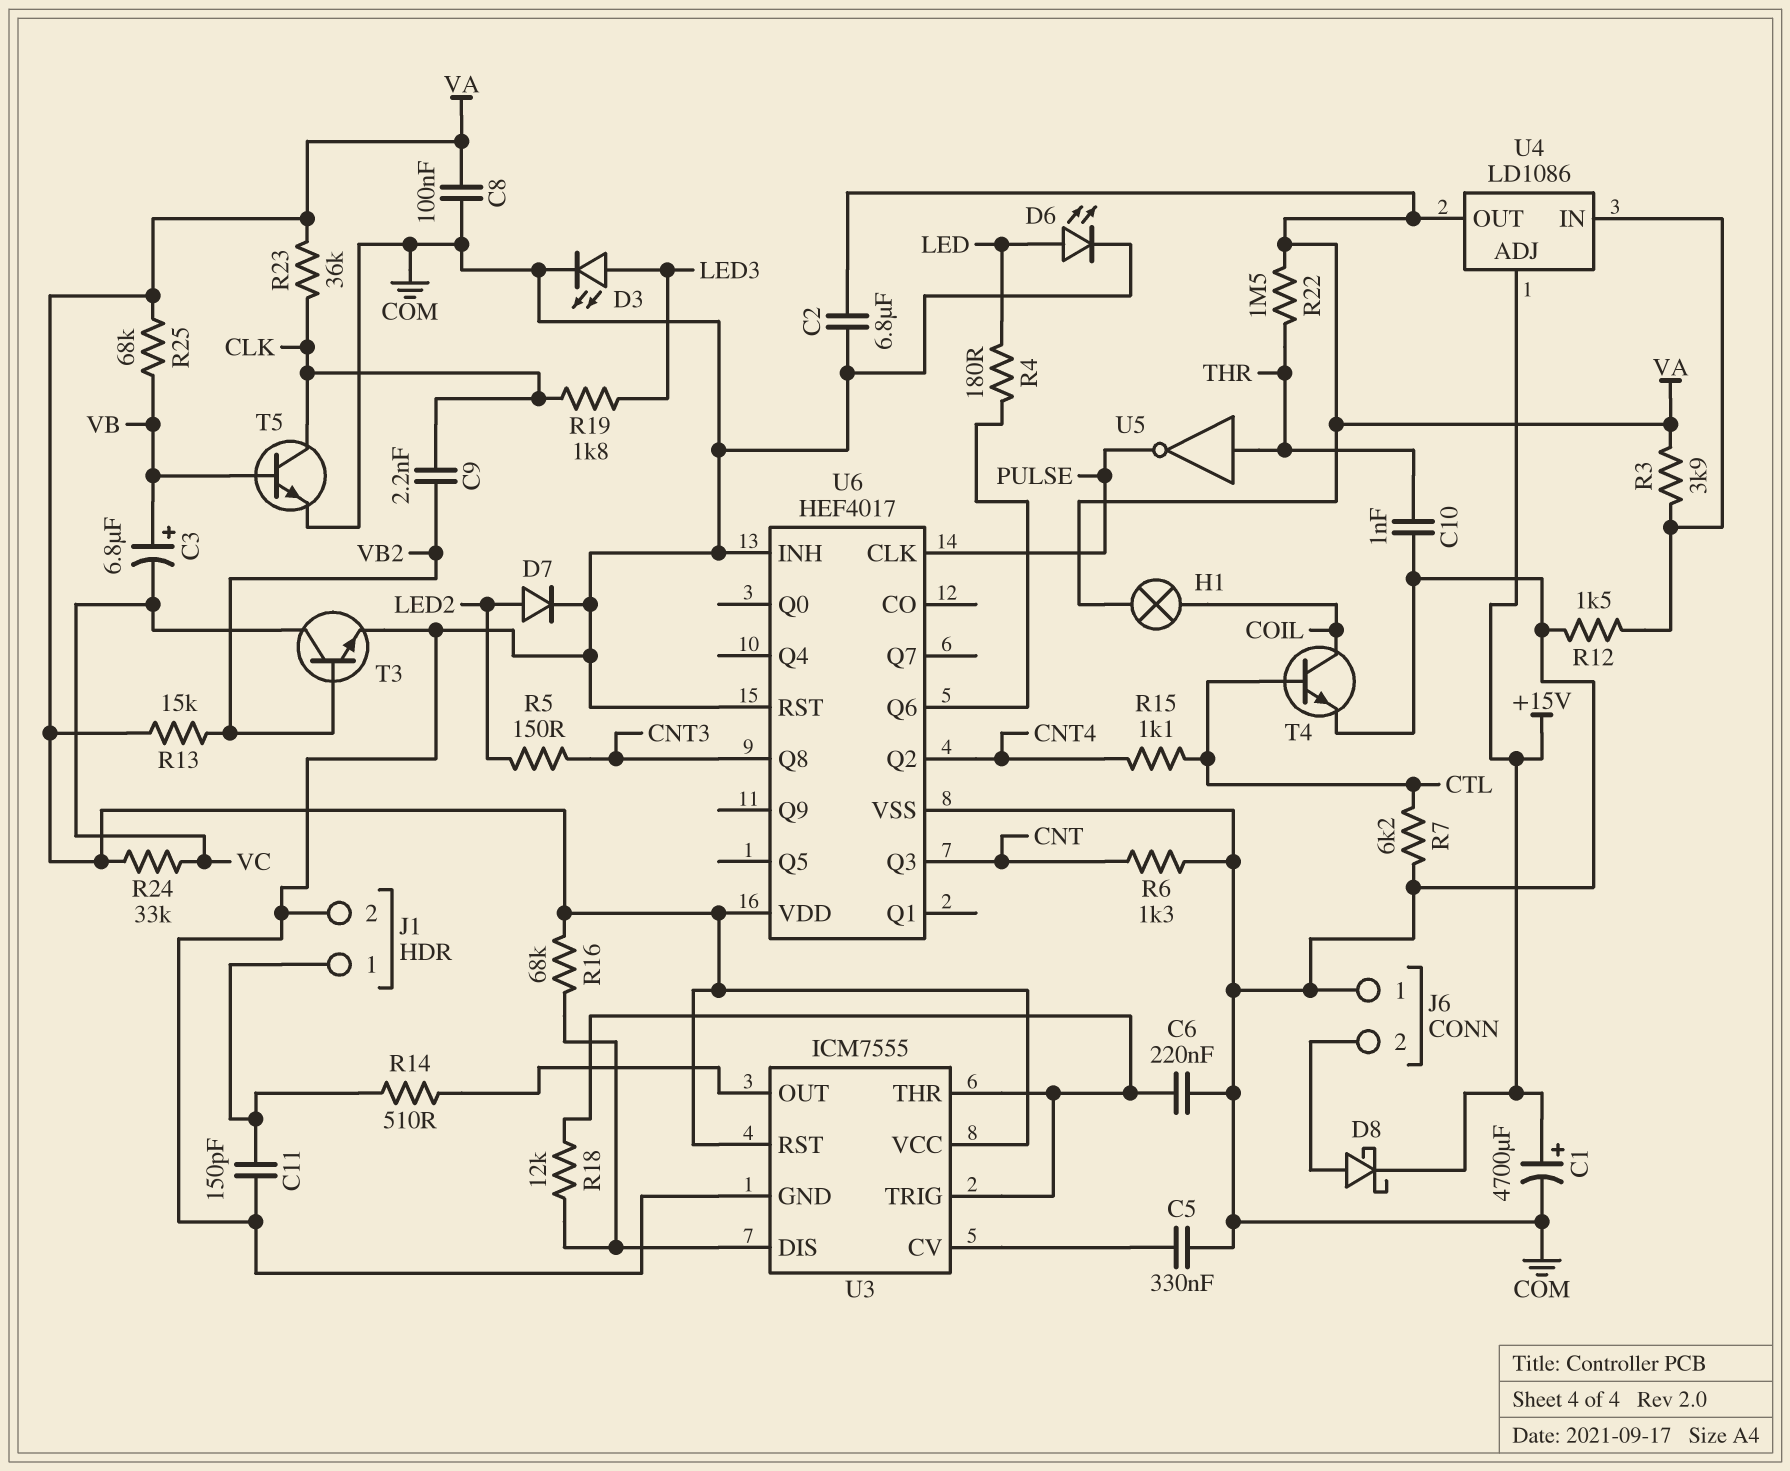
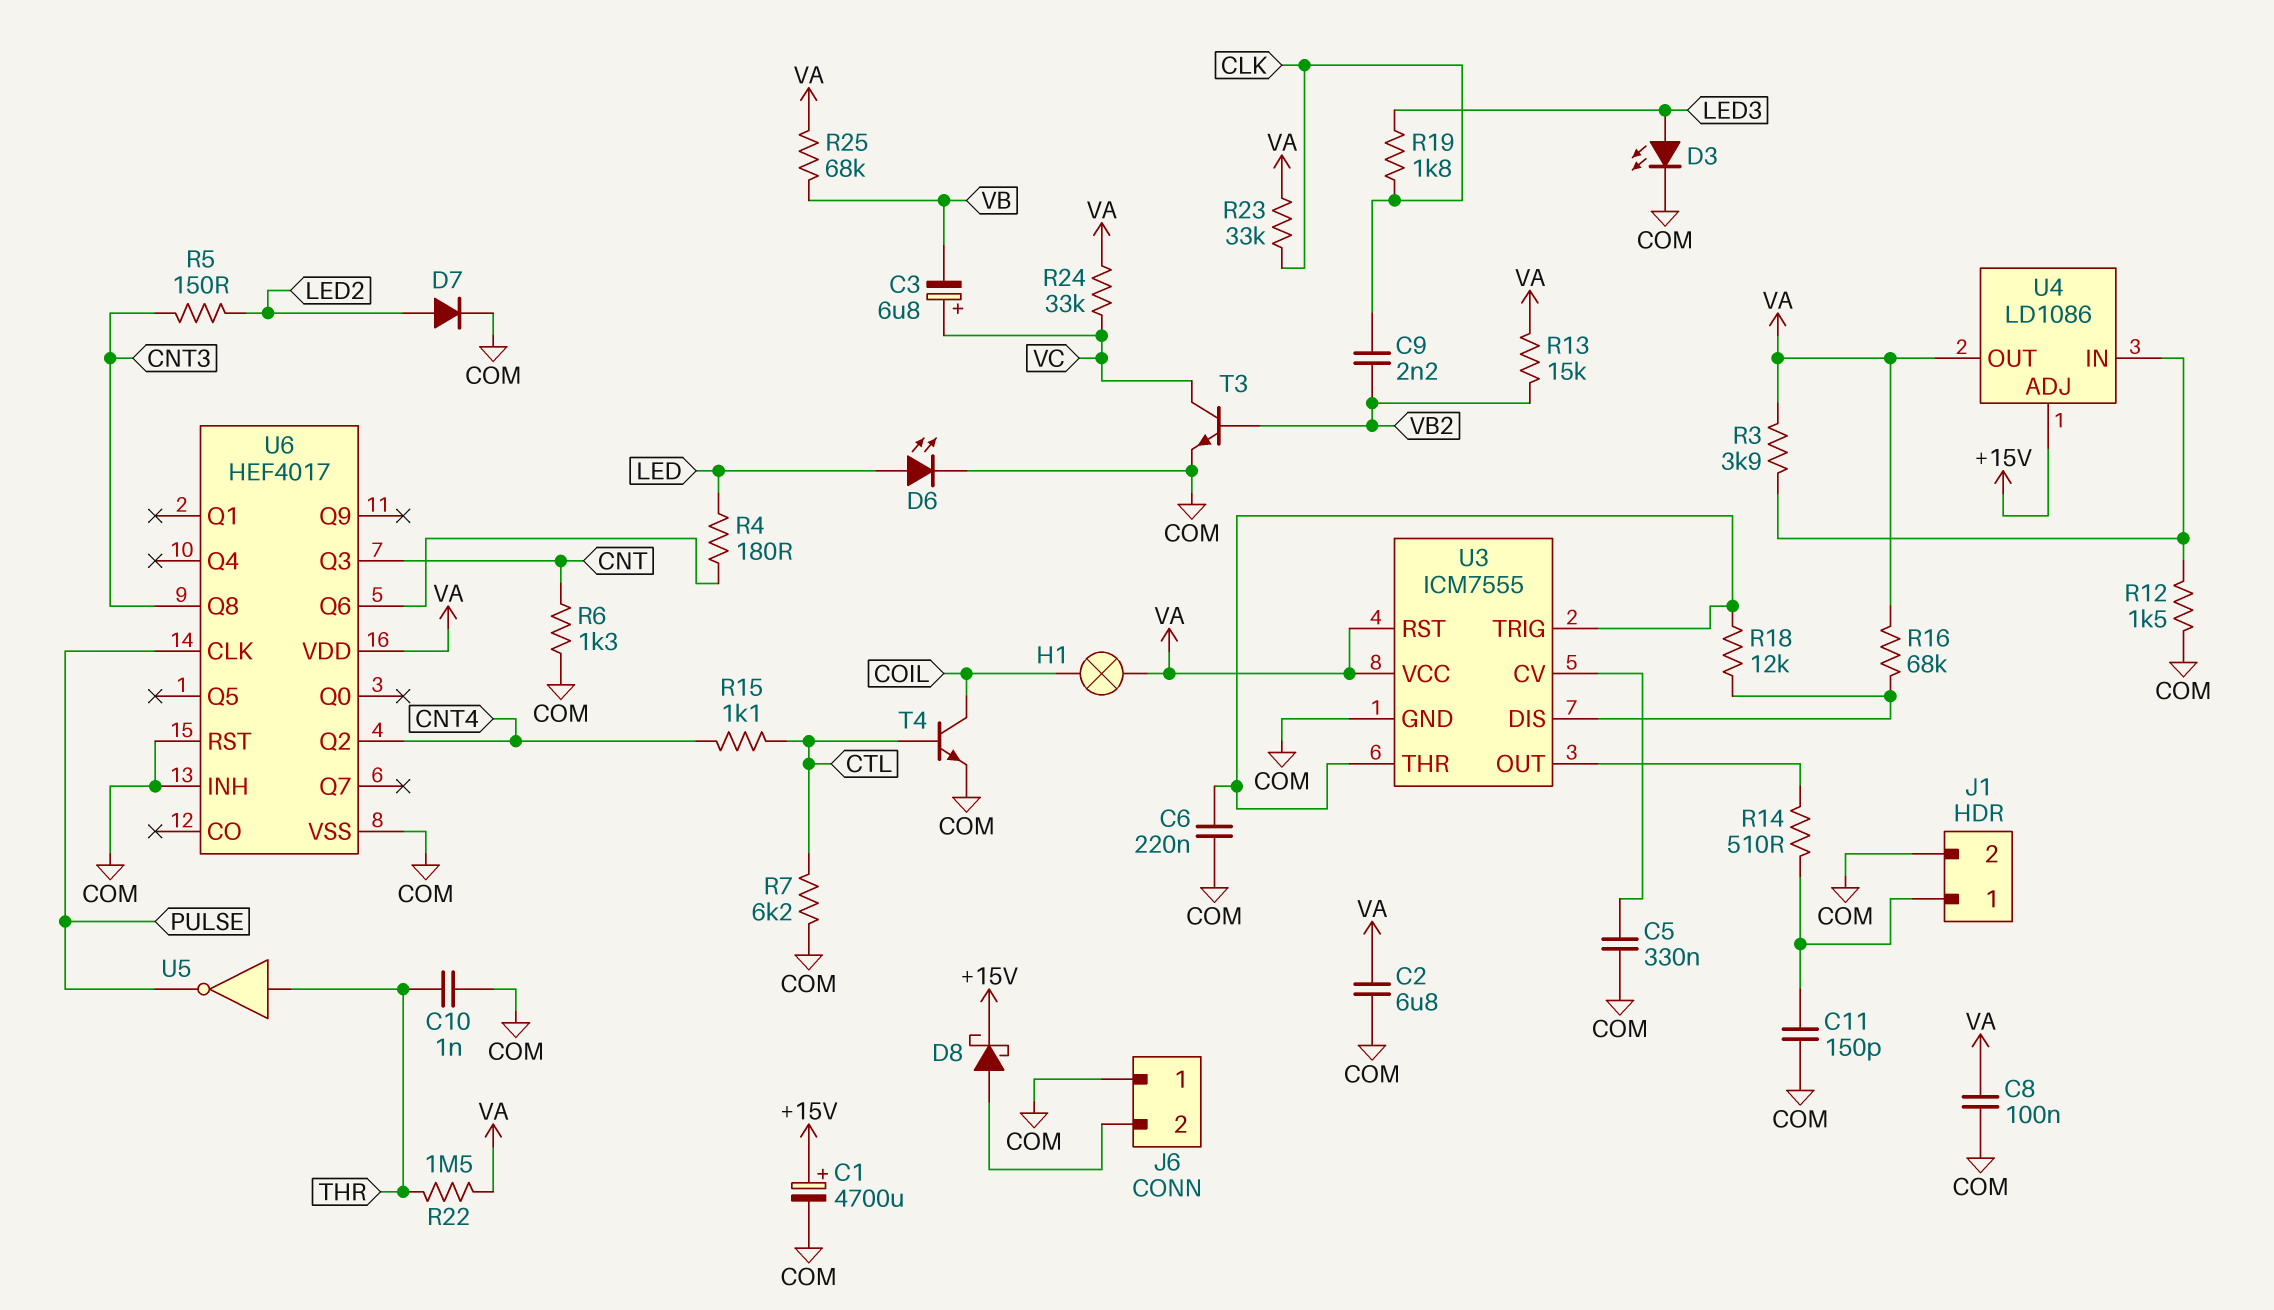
C3: 6.8uF (plus VB, minus VC) -> 6.8uF (plus VC, minus VB)
R23: 36k (CLK, VA) -> 33k (CLK, VA)
T5: NPN (B VB, C CLK, E COM) -> none

